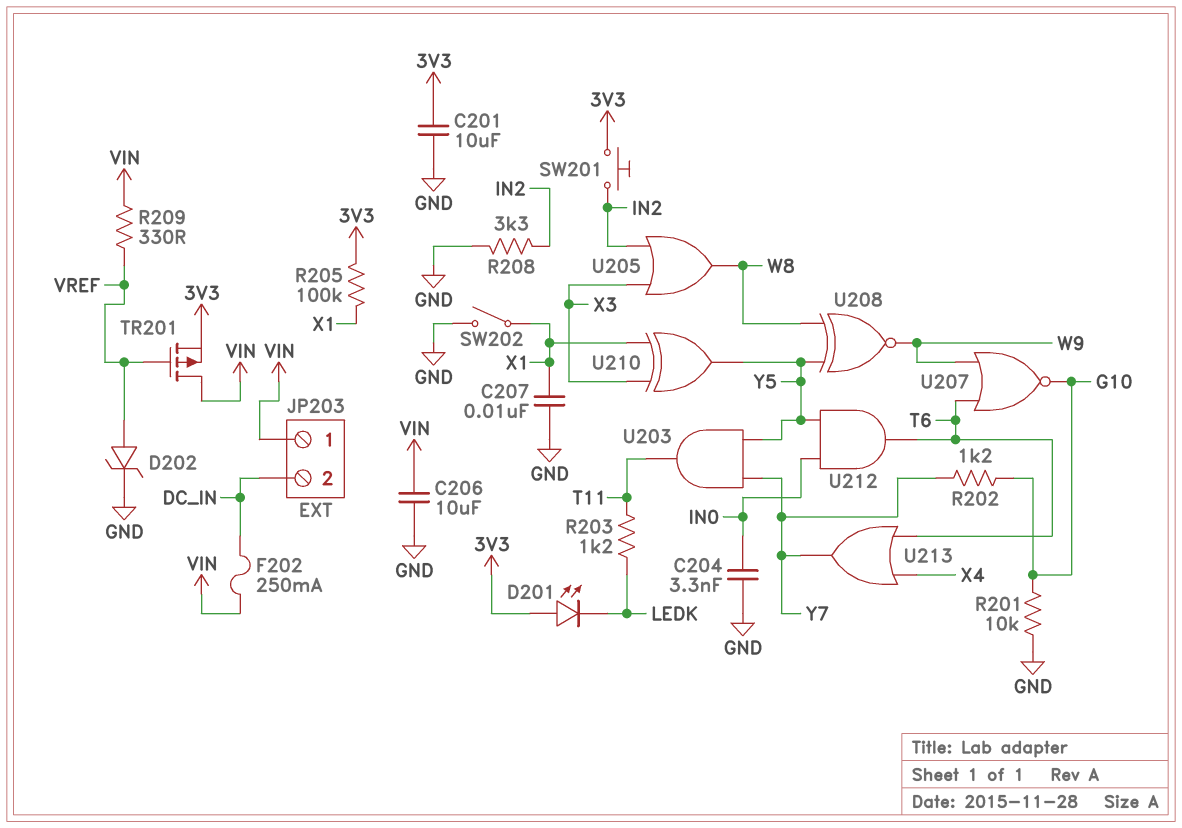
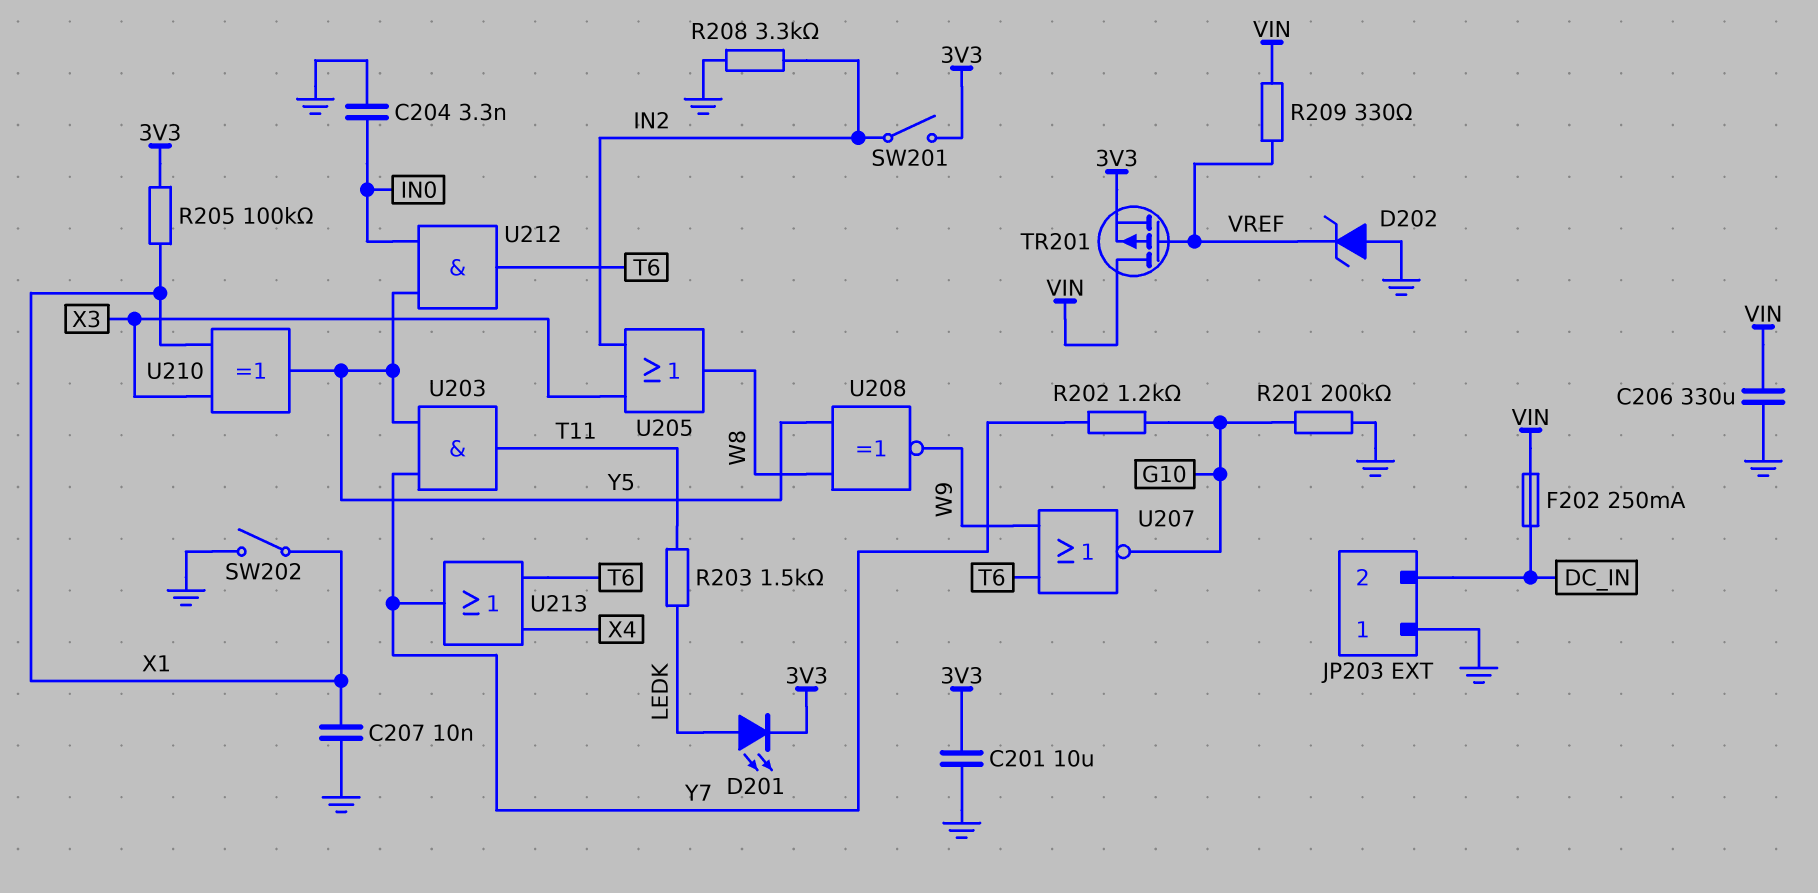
C206: 10uF (GND, VIN) -> 330uF (GND, VIN)
D201: LED (A 3V3, K LEDK) -> LED (A LEDK, K 3V3)
D202: zener (A VREF, K GND) -> zener (A GND, K VREF)
JP203 pin 1: VIN -> GND
R201: 10k (G10, GND) -> 200k (G10, GND)
R203: 1.2k (LEDK, T11) -> 1.5k (LEDK, T11)
SW201: button (3V3, IN2) -> switch (3V3, IN2)

